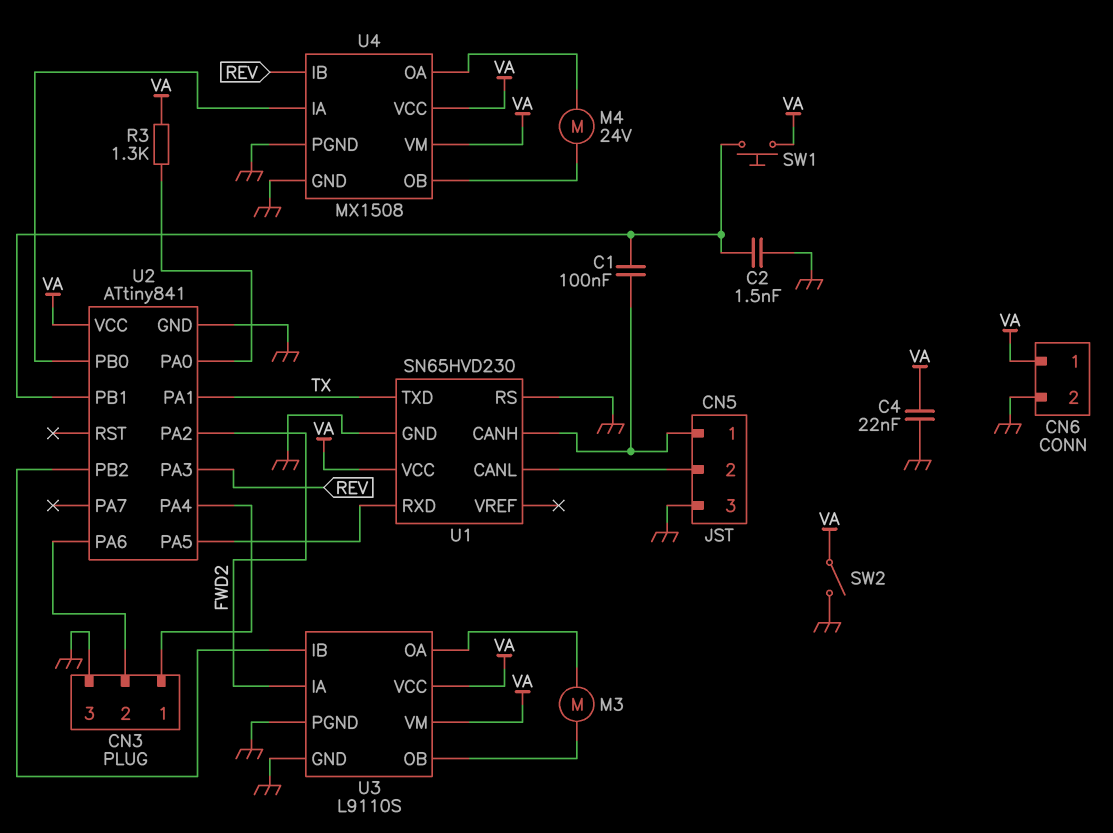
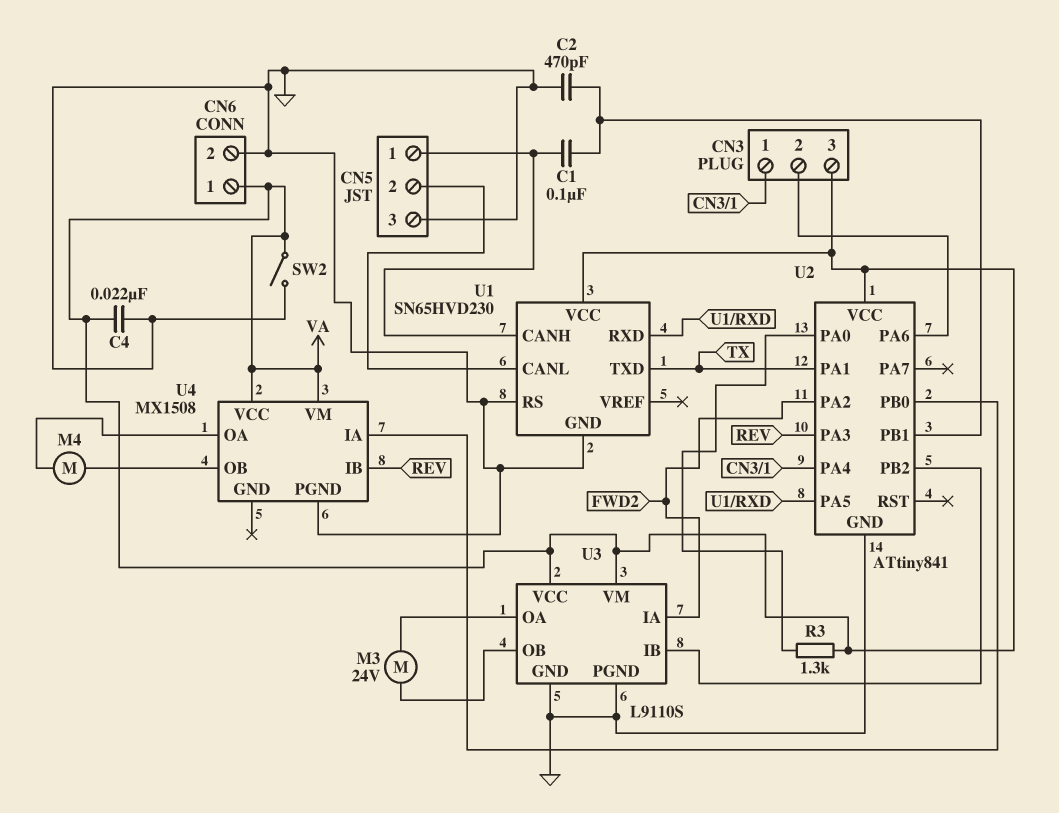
C2: 1.5nF (GND, U2/PB1) -> 470pF (GND, U2/PB1)
CN3 pin 3: GND -> VA
M3: motor (U3/OA, U3/OB) -> motor 24V (U3/OA, U3/OB)
M4: motor 24V (U4/OA, U4/OB) -> motor (U4/OA, U4/OB)
SW1: button (U2/PB1, VA) -> none
U4 pin GND: GND -> none

